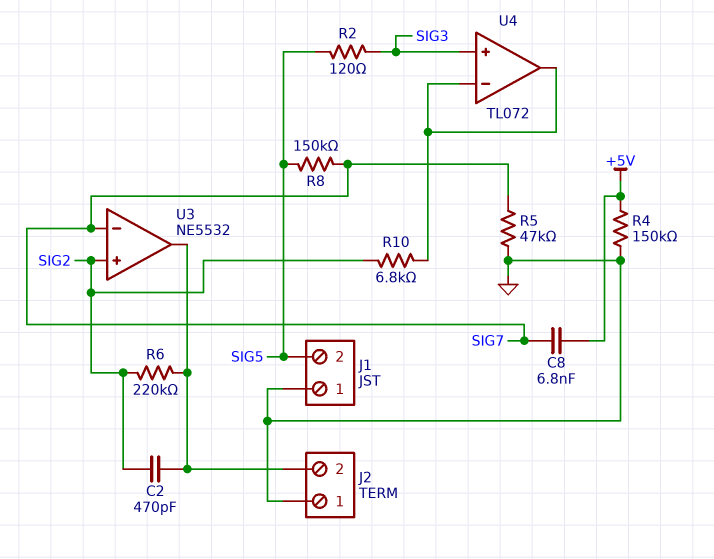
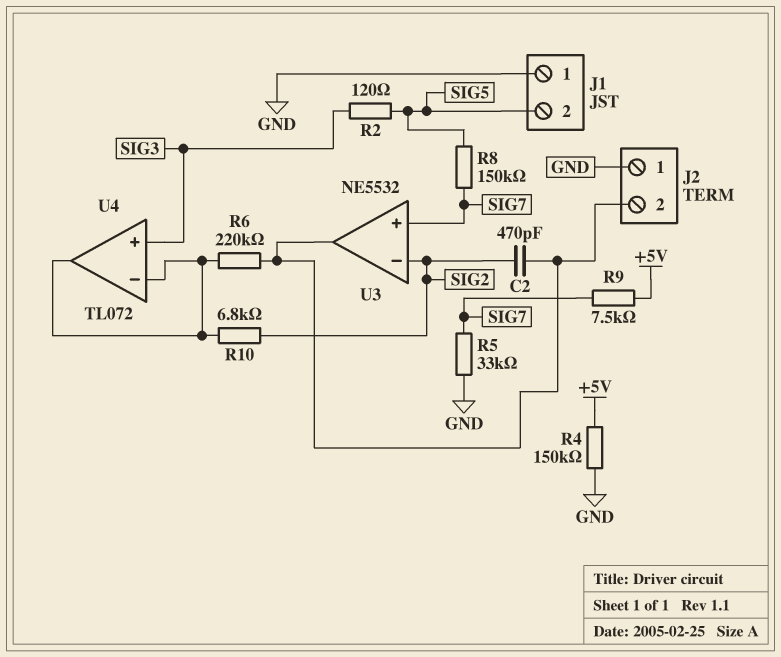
C8: 6.8nF (+5V, SIG7) -> none
R5: 47k (GND, SIG7) -> 33k (GND, SIG7)
R6: 220k (J2/2, SIG2) -> 220k (J2/2, U4/in-)
R9: none -> 7.5k (+5V, SIG7)
U3 pin in+: SIG2 -> SIG7
U3 pin in-: SIG7 -> SIG2

